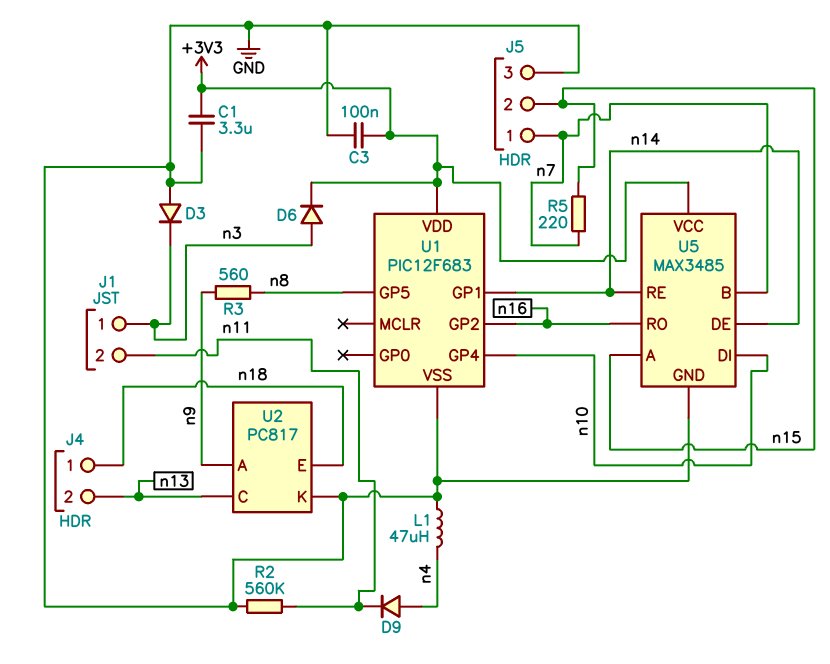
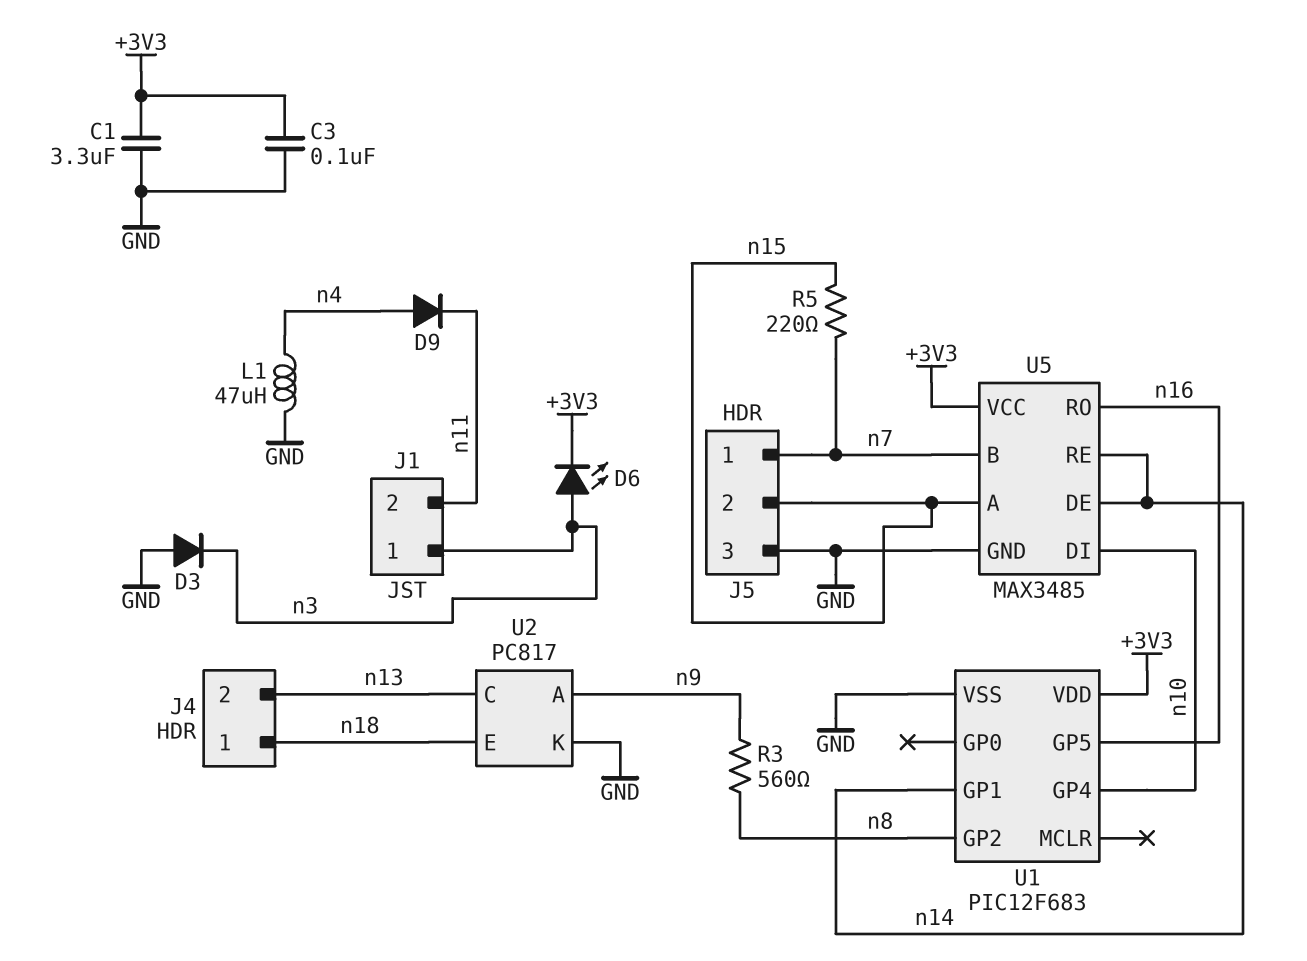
D6: diode (A n3, K +3V3) -> LED (A n3, K +3V3)
R2: 560k (GND, n11) -> none
U1 pin GP2: n16 -> n8
U1 pin GP5: n8 -> n16

